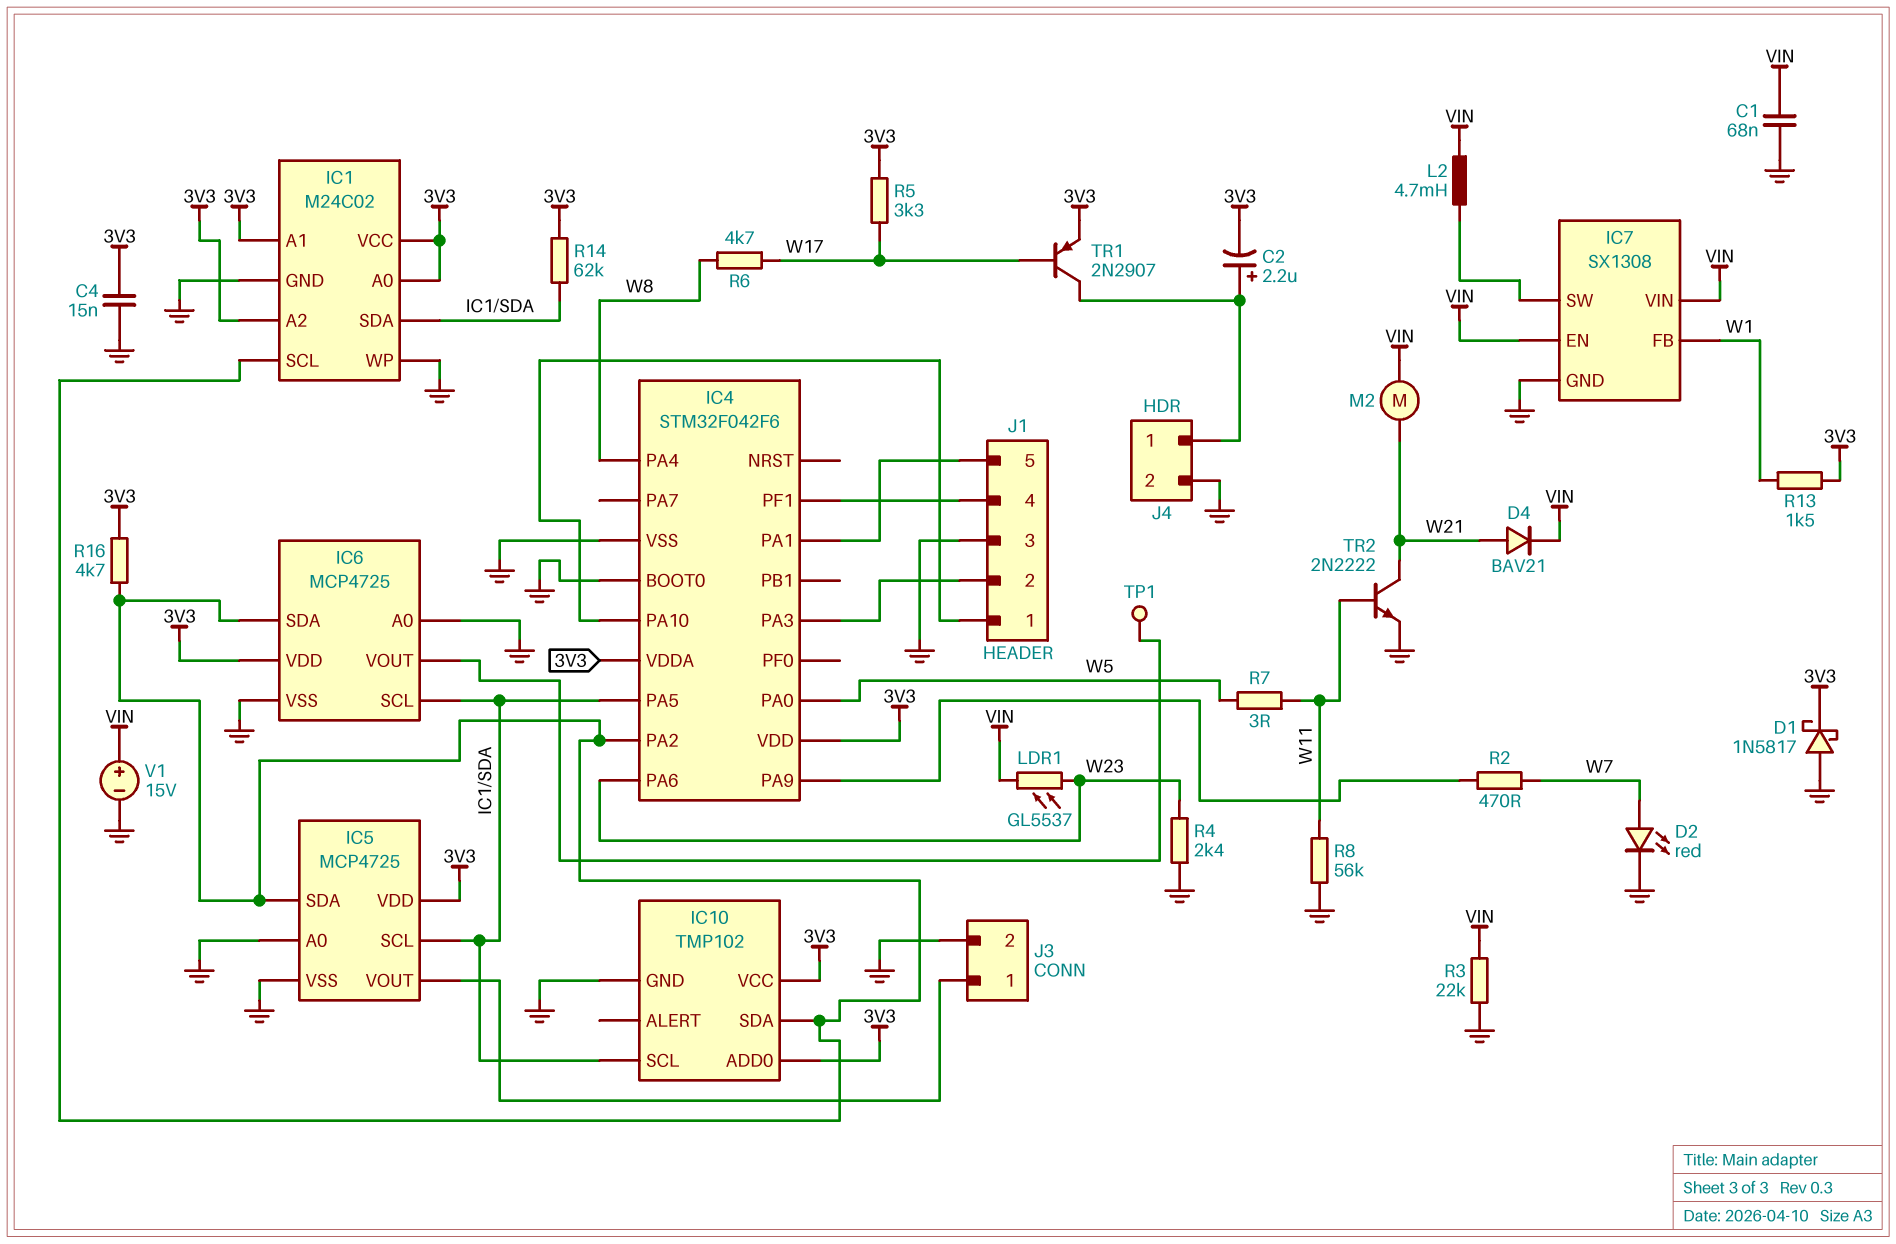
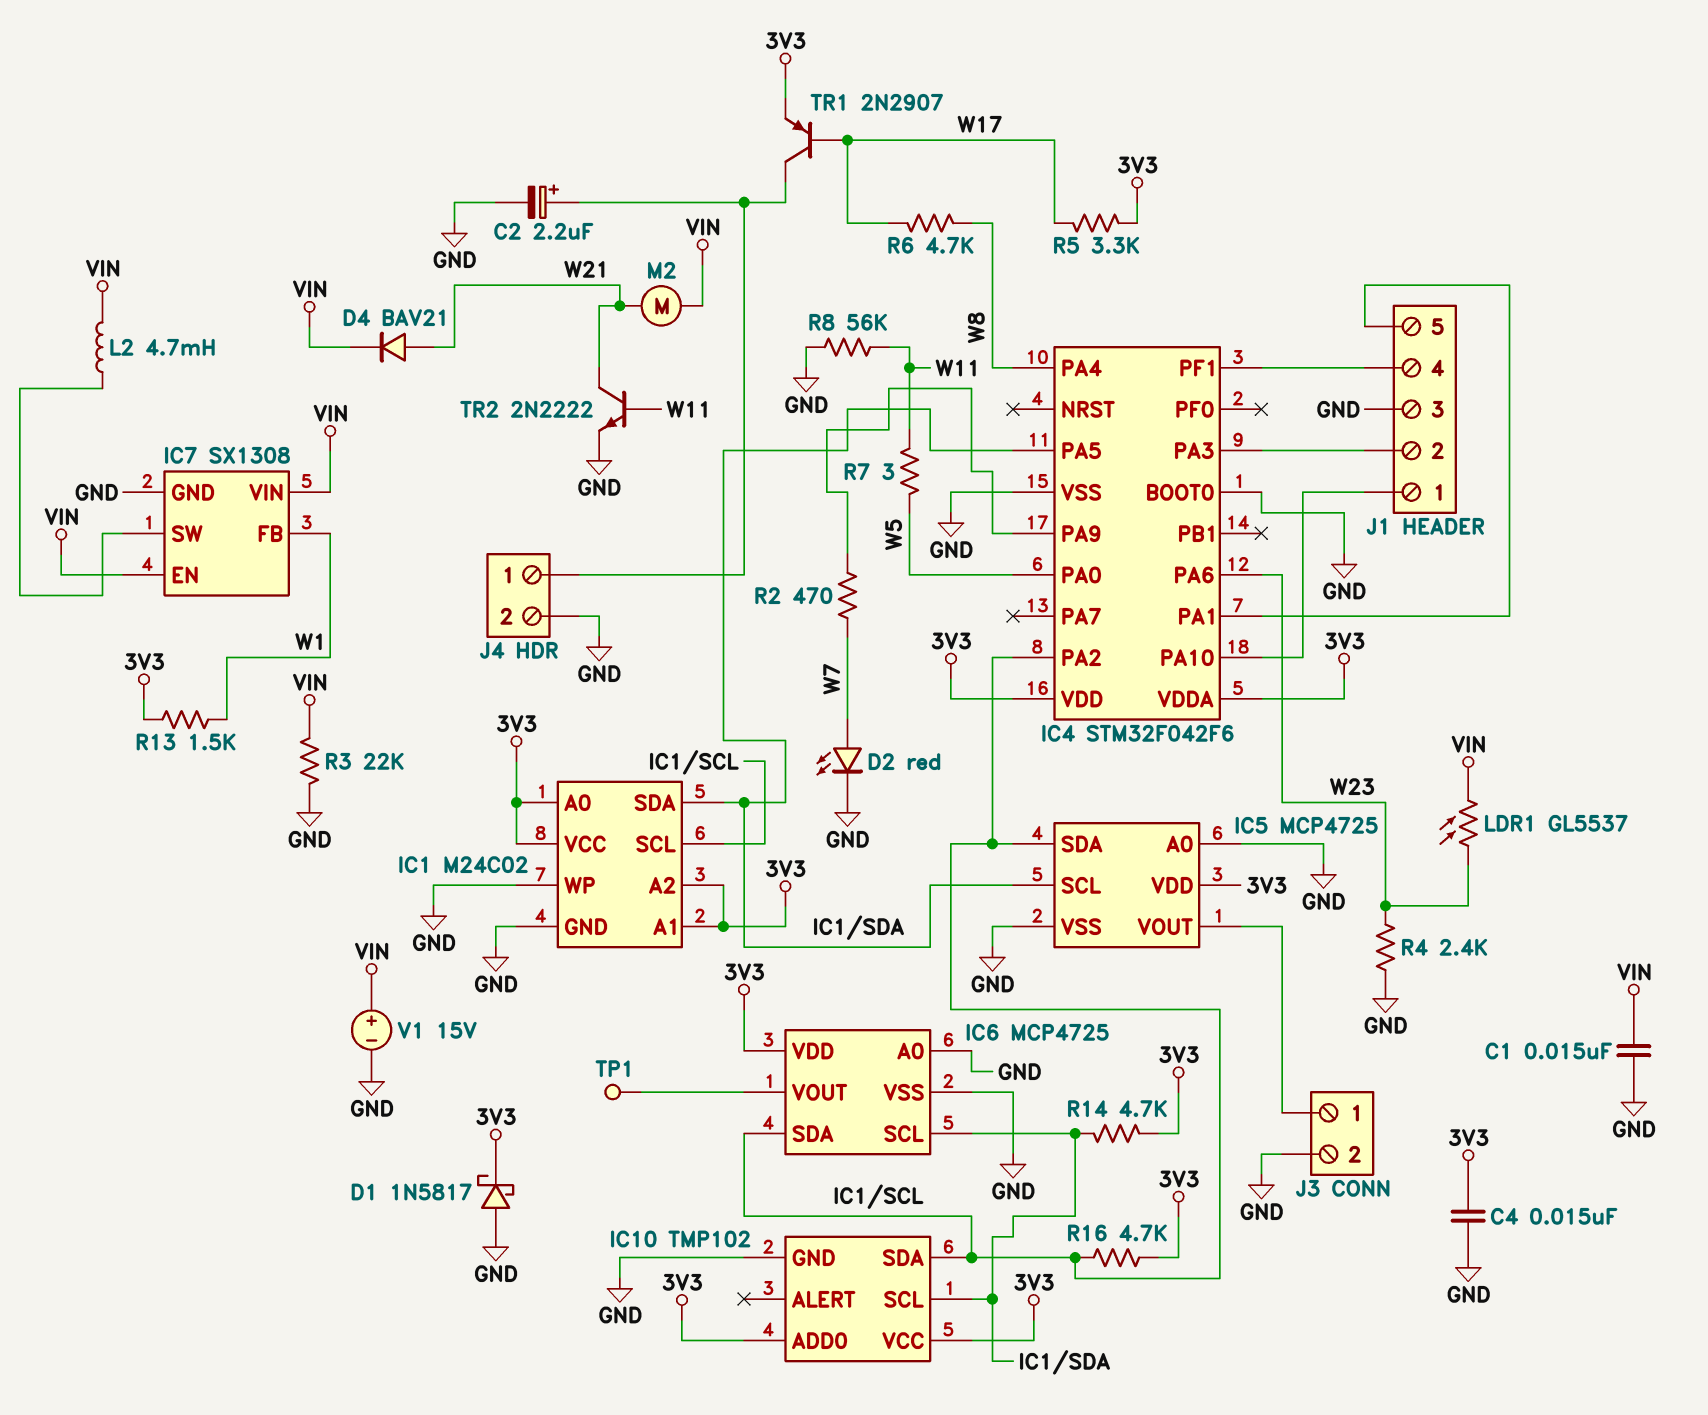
C1: 68nF (GND, VIN) -> 15nF (GND, VIN)
C2: 2.2uF (plus J4/1, minus 3V3) -> 2.2uF (plus J4/1, minus GND)
R14: 62k (3V3, IC1/SDA) -> 4.7k (3V3, IC1/SDA)

